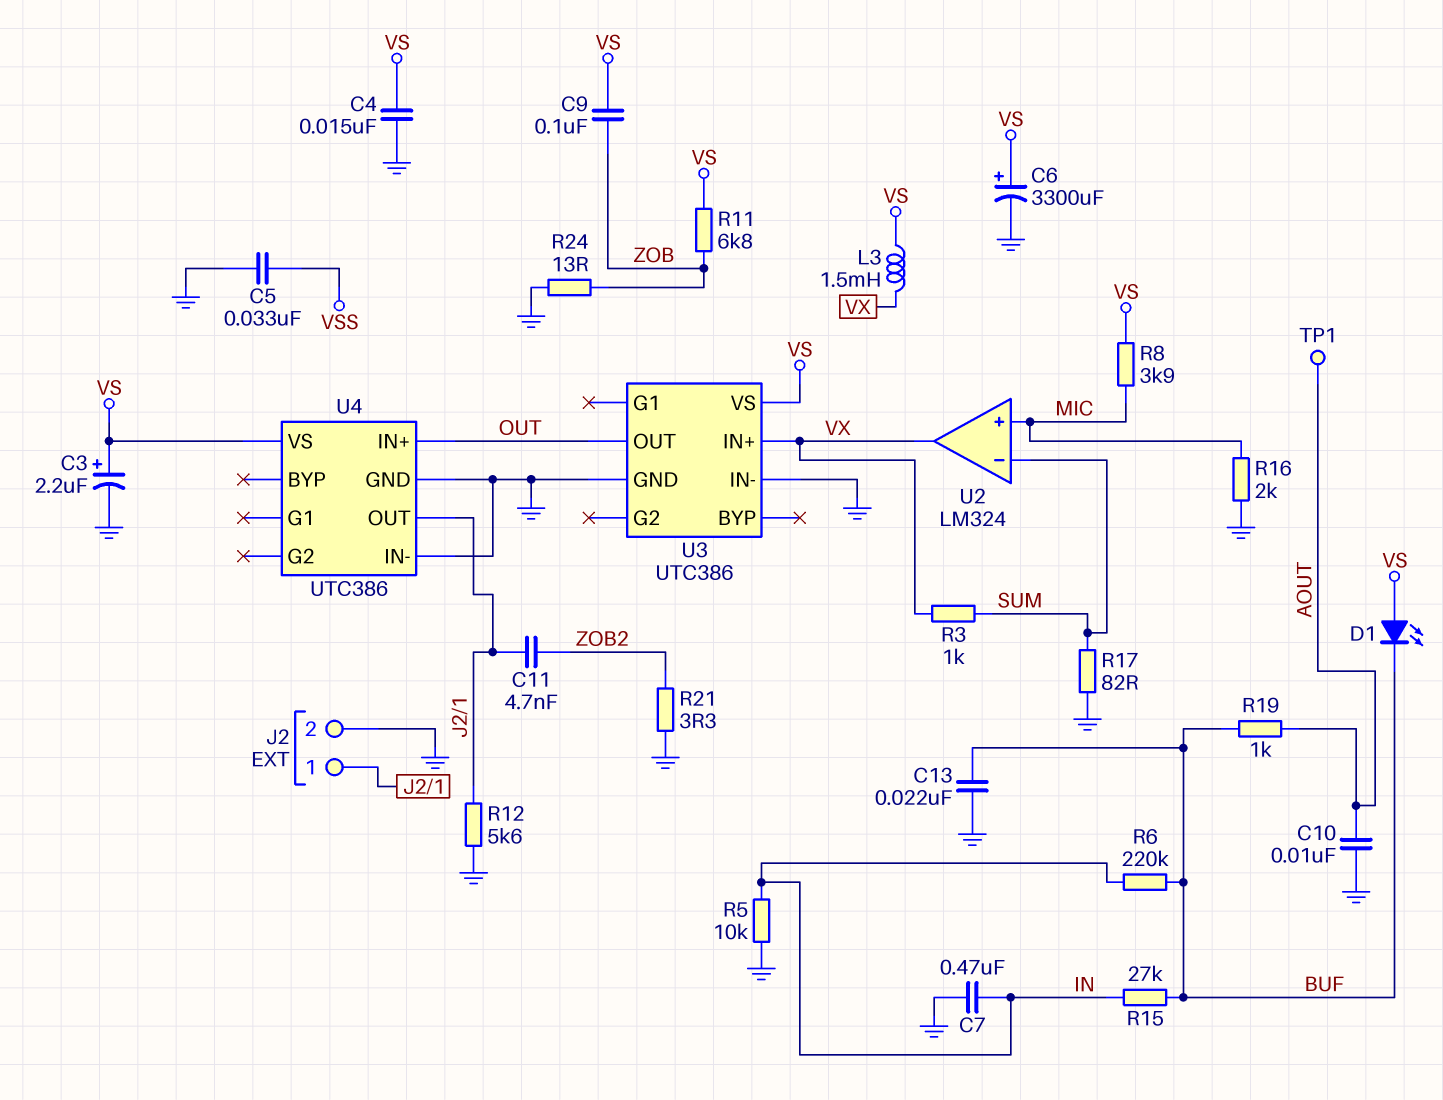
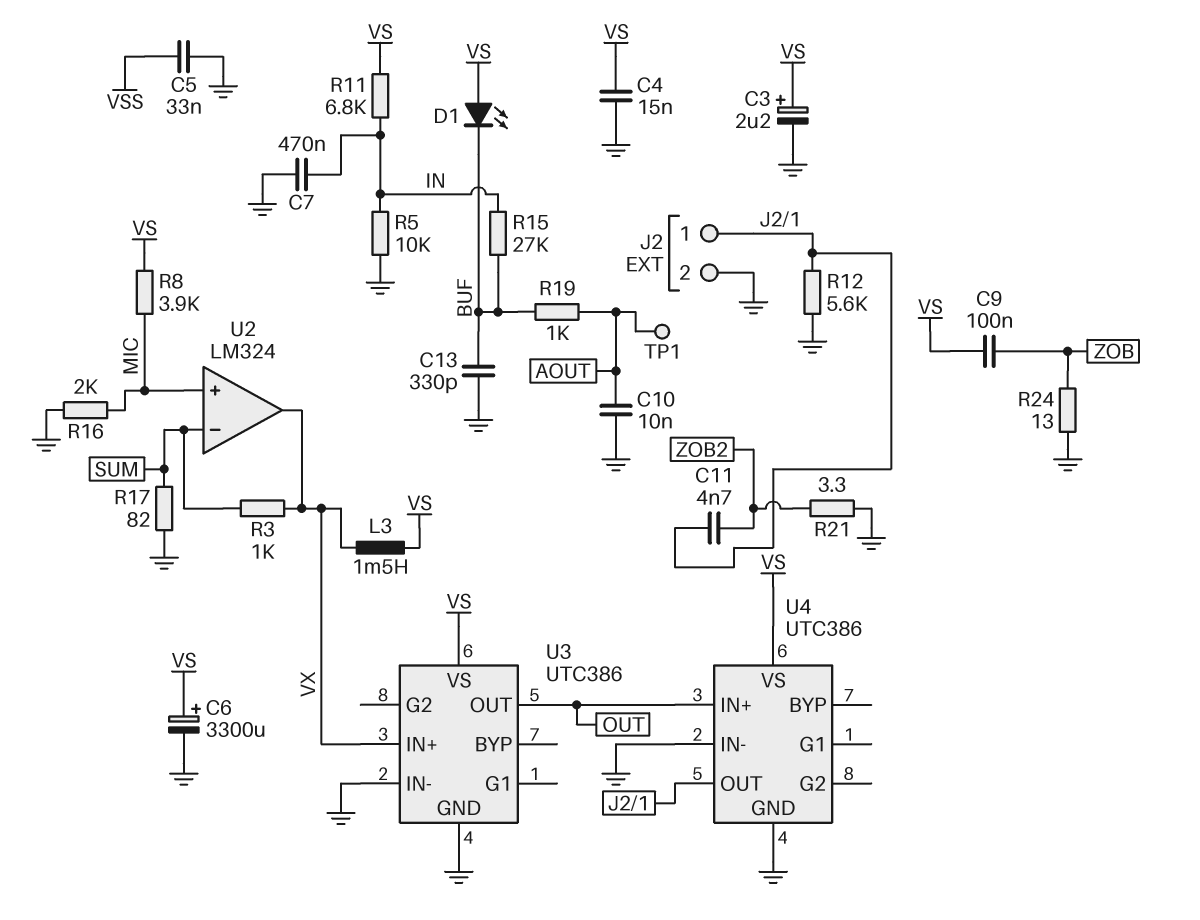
C13: 22nF (BUF, GND) -> 330pF (BUF, GND)
R6: 220k (BUF, IN) -> none
R11: 6.8k (VS, ZOB) -> 6.8k (IN, VS)

